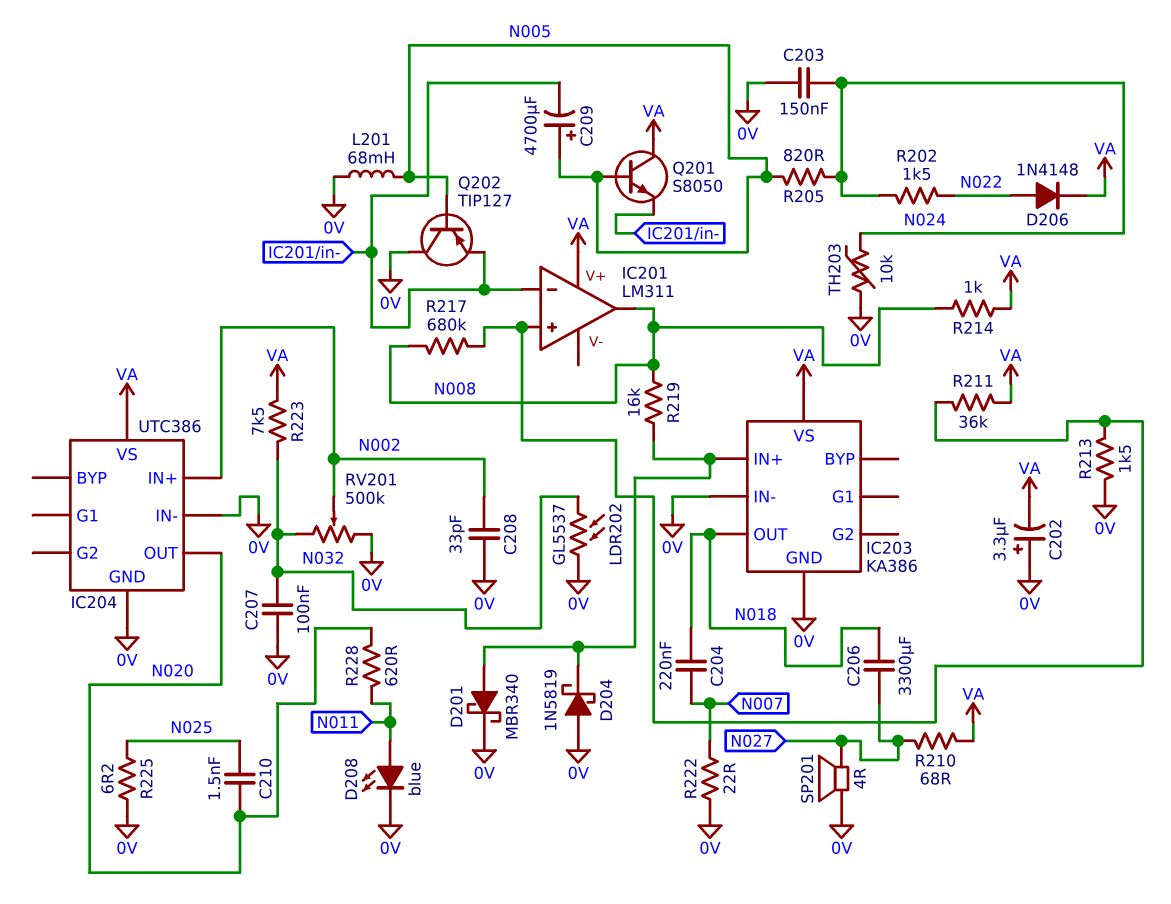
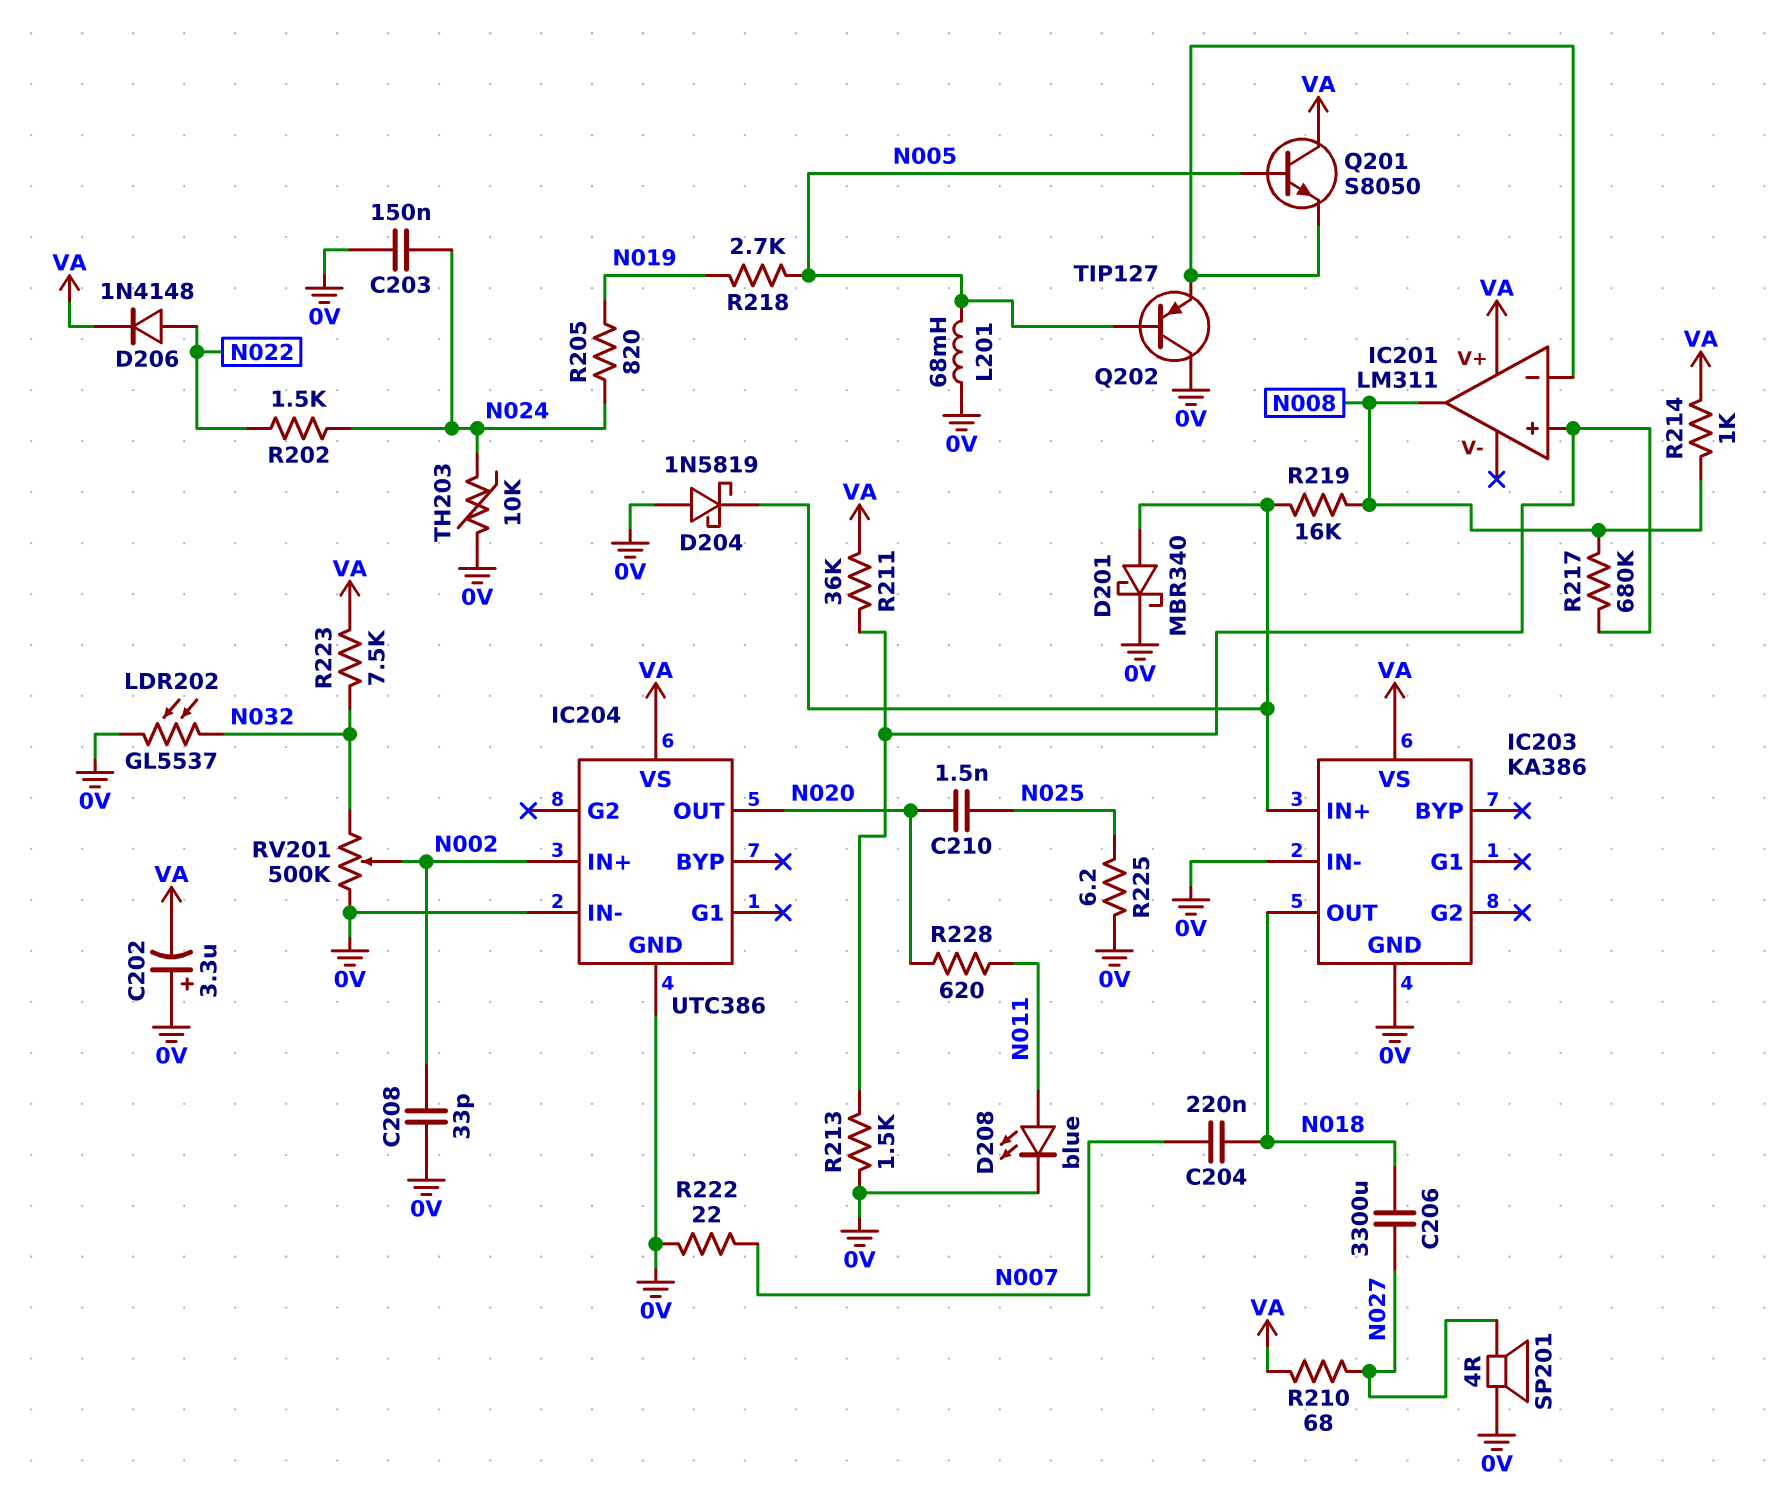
C207: 100nF (0V, N032) -> none
C209: 4700uF (plus N005, minus IC201/in-) -> none
R205: 820 (N005, N024) -> 820 (N019, N024)
R218: none -> 2.7k (N005, N019)

